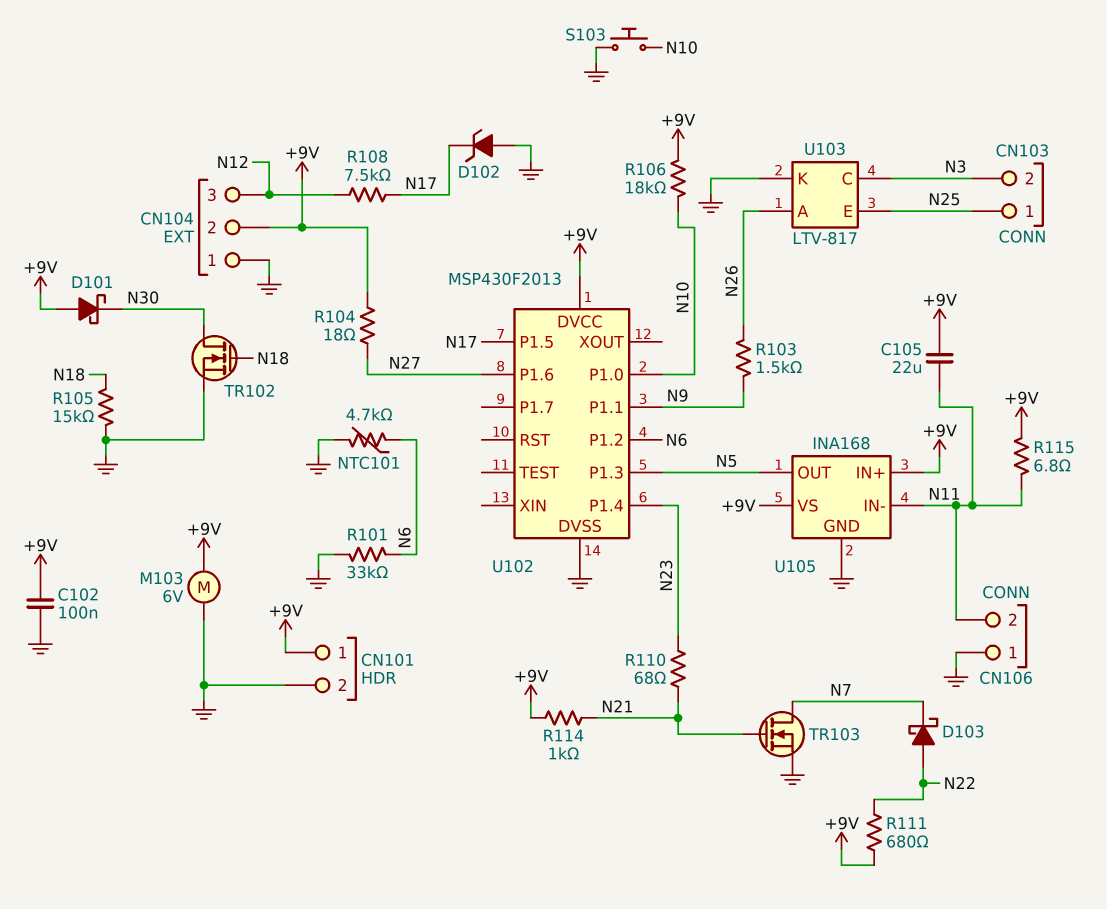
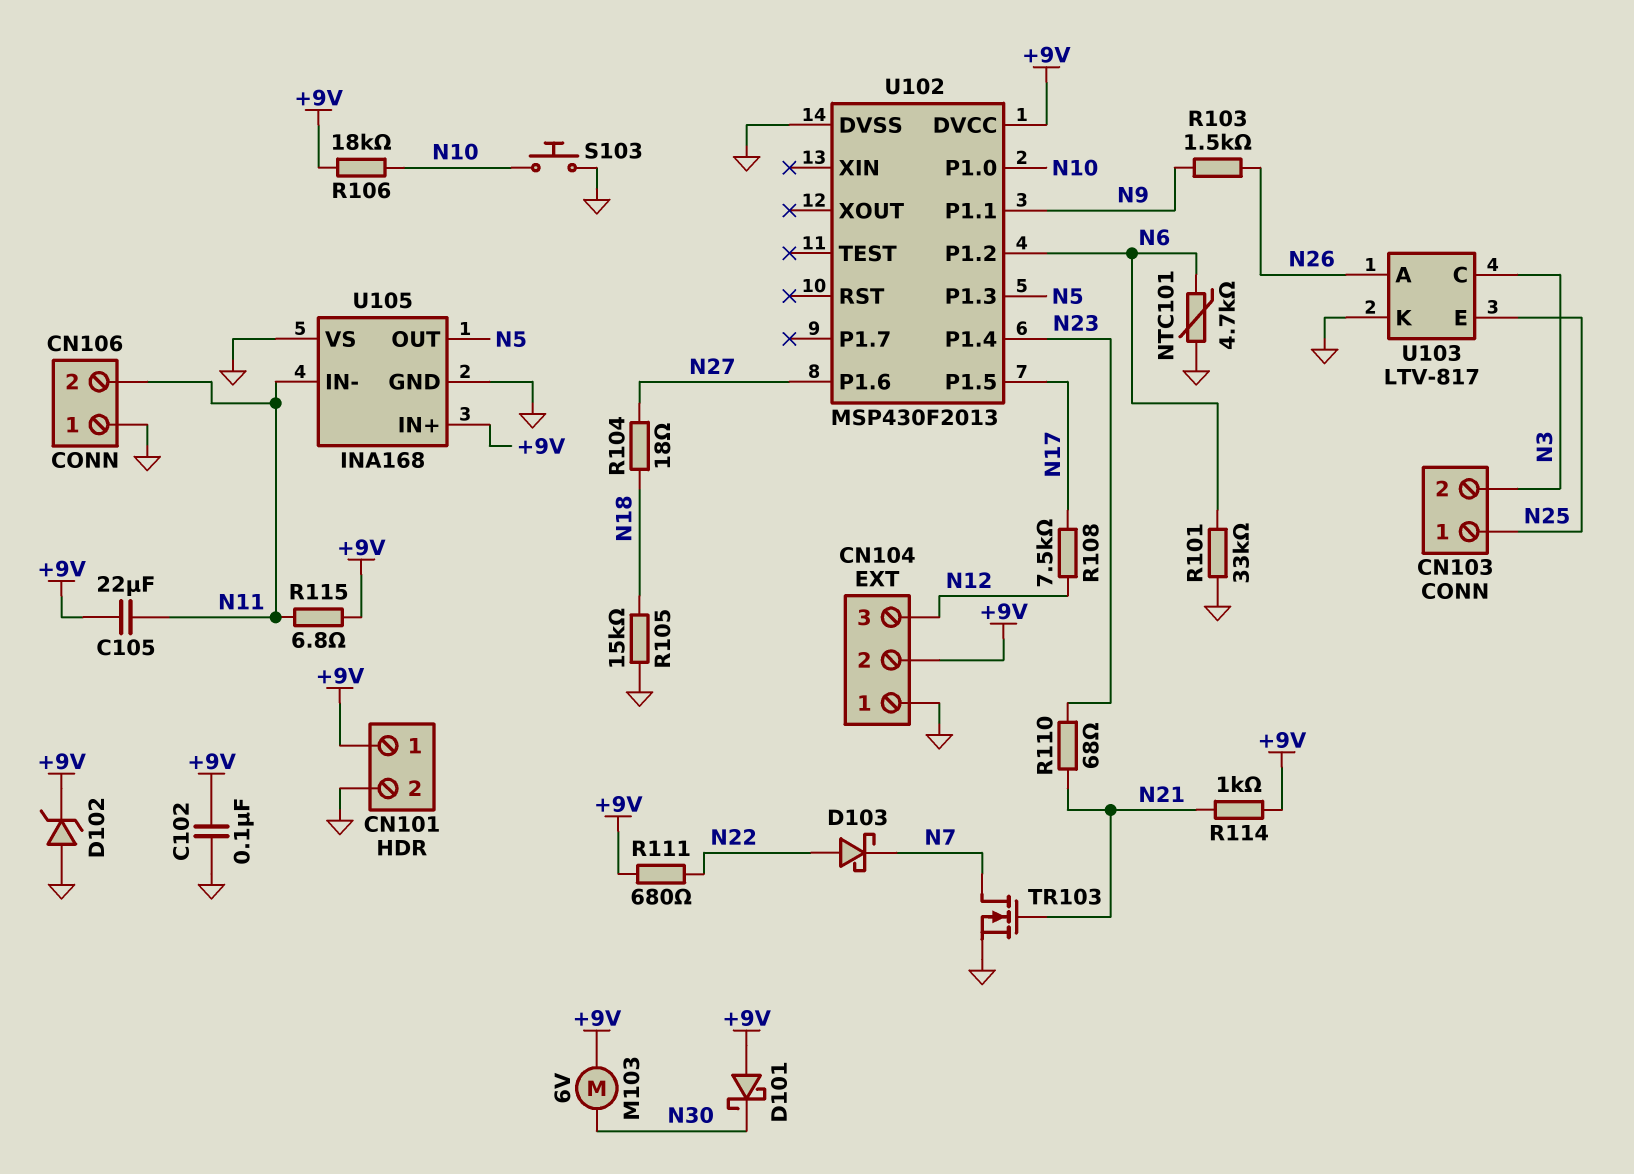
D102: zener (A GND, K N17) -> zener (A GND, K +9V)
M103: motor 6V (+9V, GND) -> motor 6V (+9V, N30)
R104: 18 (+9V, N27) -> 18 (N18, N27)
TR102: NMOS (G N18, D N30, S GND) -> none
U105 pin VS: +9V -> GND

